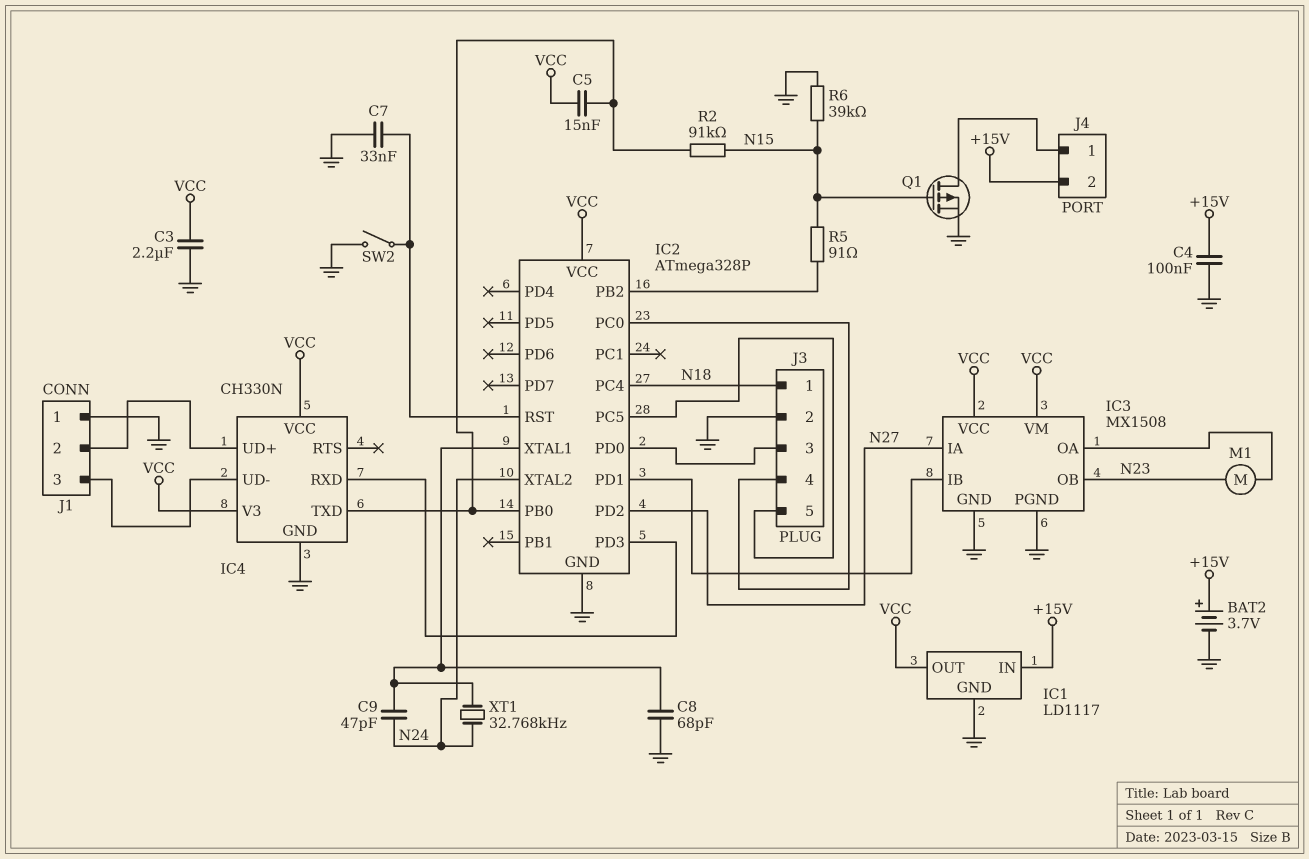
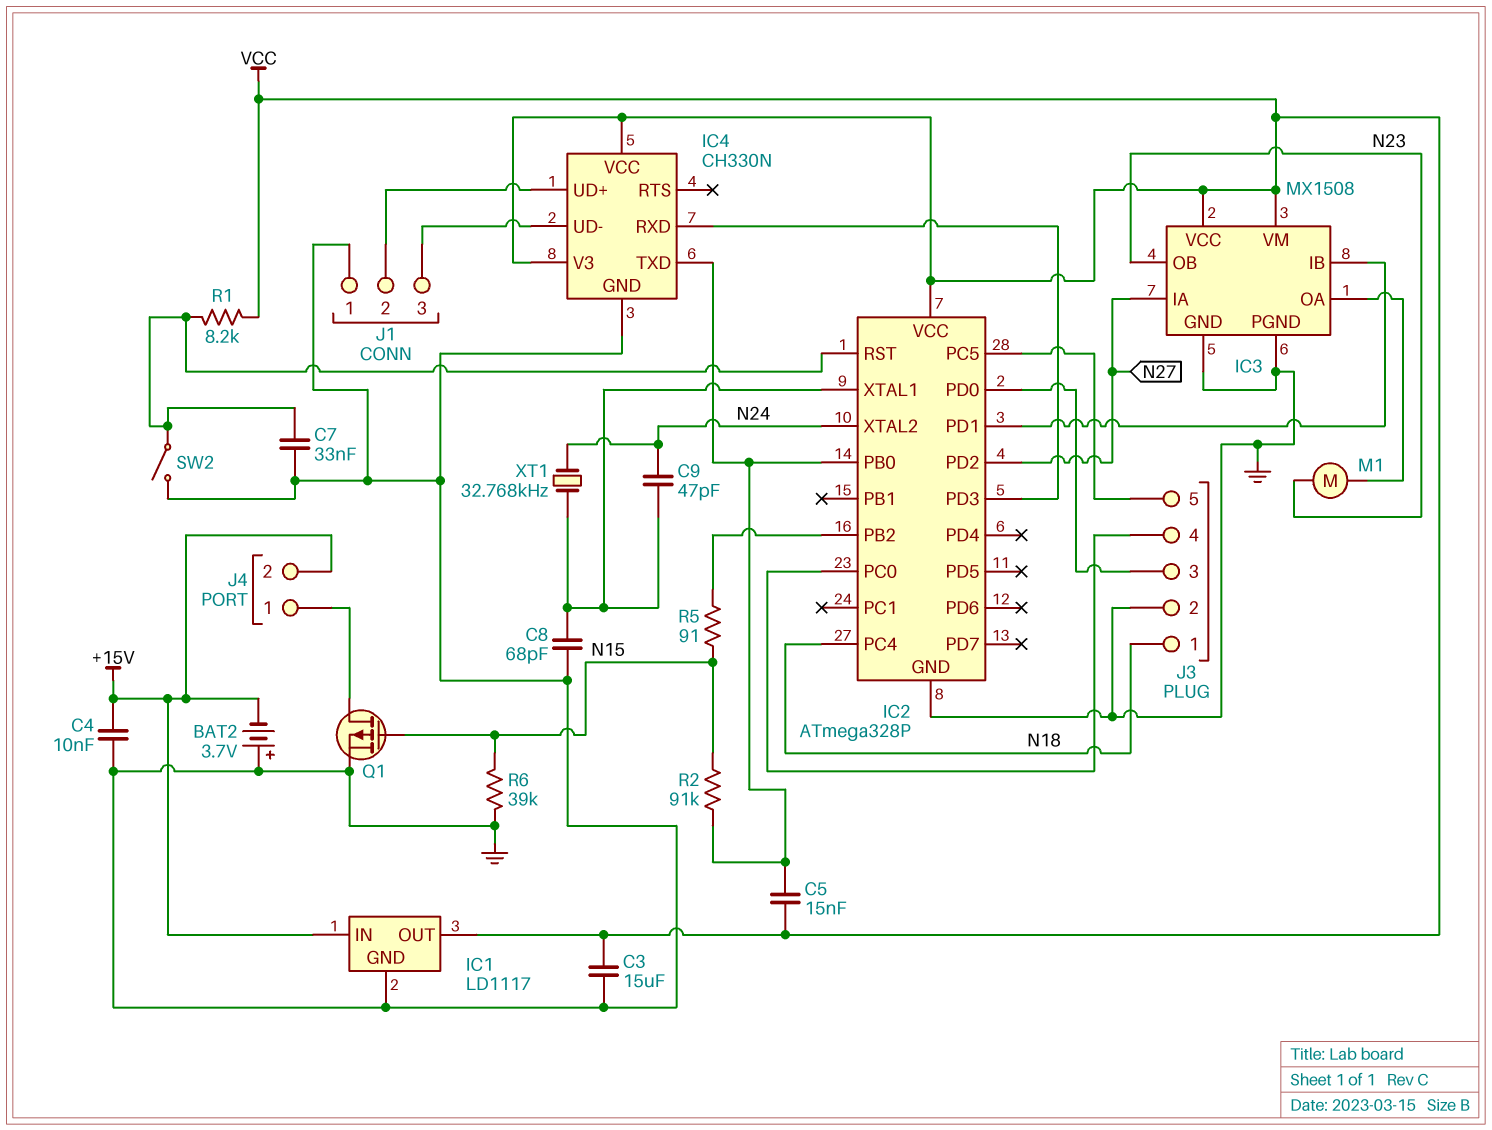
BAT2: 3.7V (plus +15V, minus GND) -> 3.7V (plus GND, minus +15V)
C3: 2.2uF (GND, VCC) -> 15uF (GND, VCC)
C4: 100nF (+15V, GND) -> 10nF (+15V, GND)
R1: none -> 8.2k (IC2/RST, VCC)

